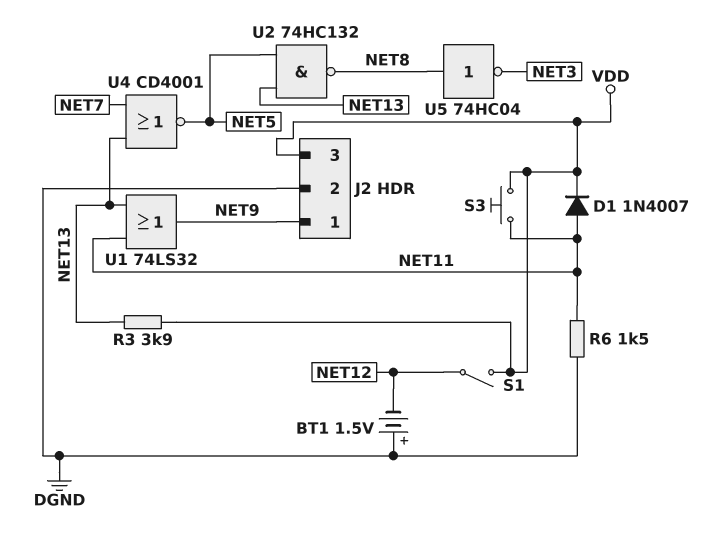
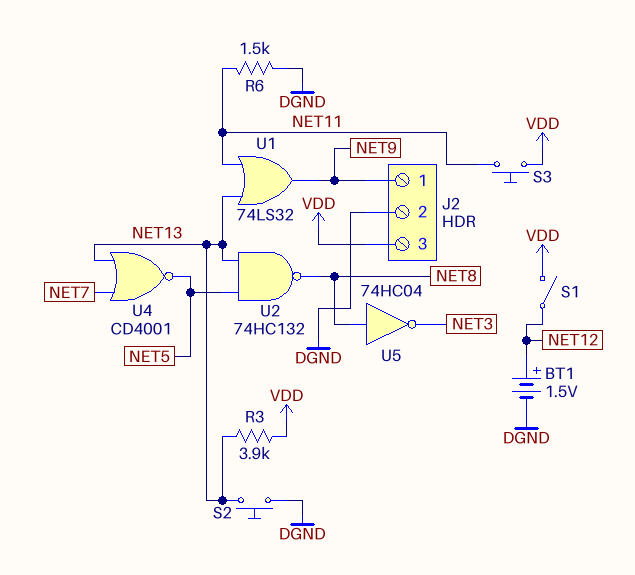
BT1: 1.5V (plus DGND, minus NET12) -> 1.5V (plus NET12, minus DGND)
D1: diode 1N4007 (A NET11, K VDD) -> none
S2: none -> button (DGND, NET13)

